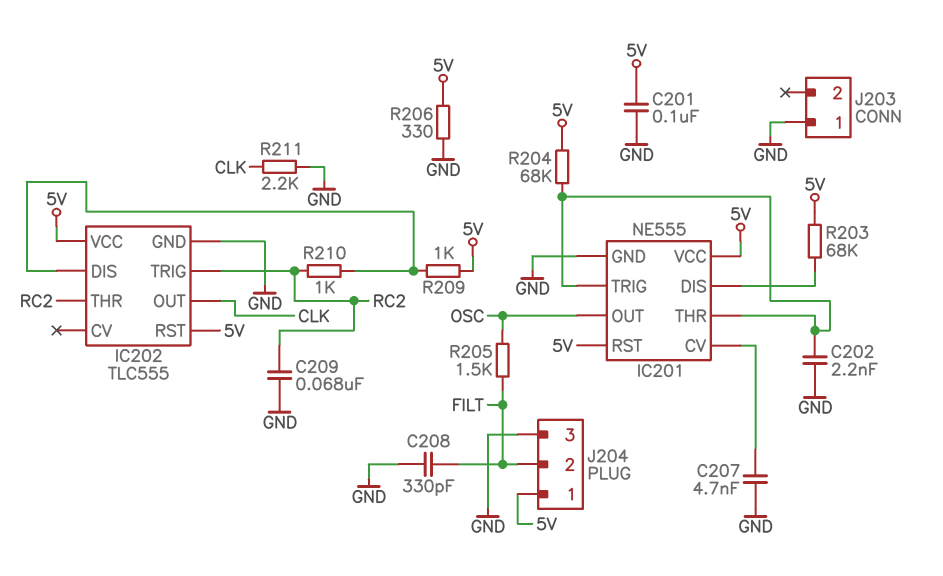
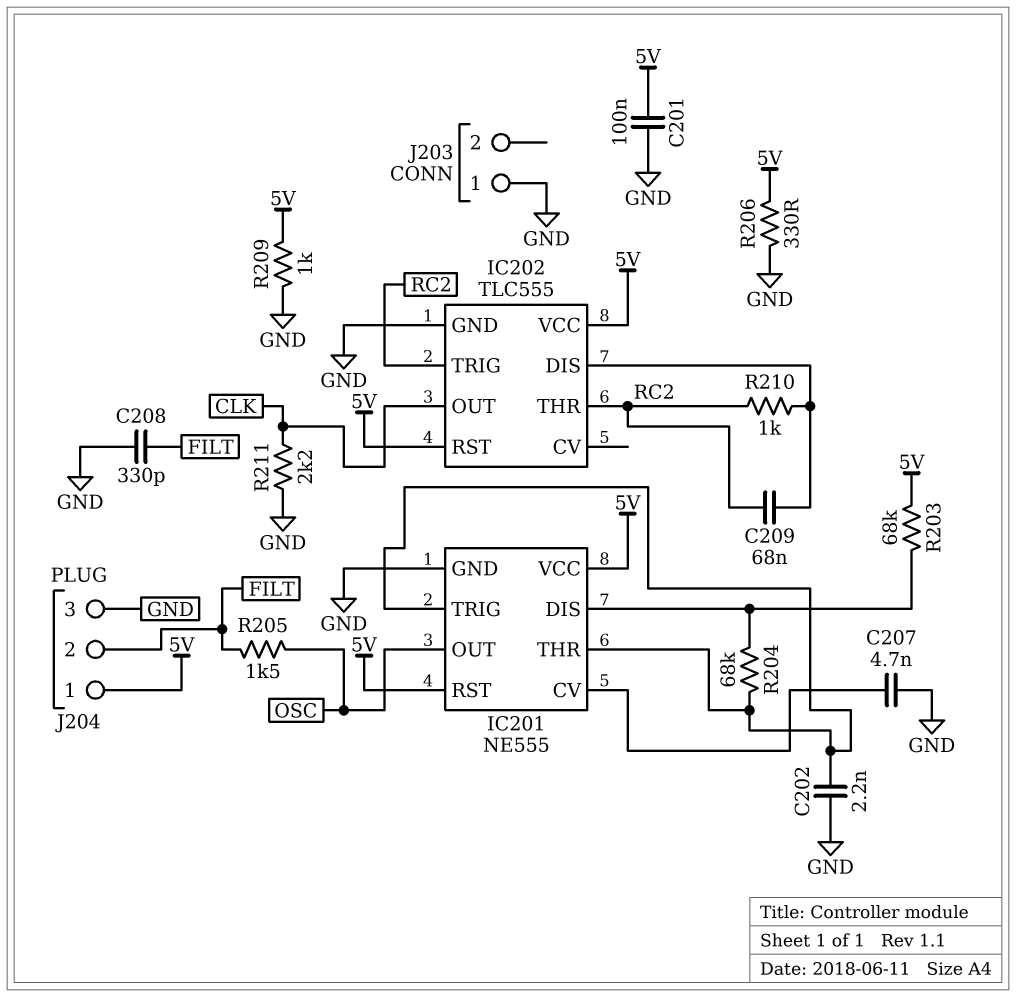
C209: 68nF (GND, RC2) -> 68nF (IC202/DIS, RC2)
R204: 68k (5V, IC201/THR) -> 68k (IC201/DIS, IC201/THR)
R209: 1k (5V, IC202/DIS) -> 1k (5V, GND)

